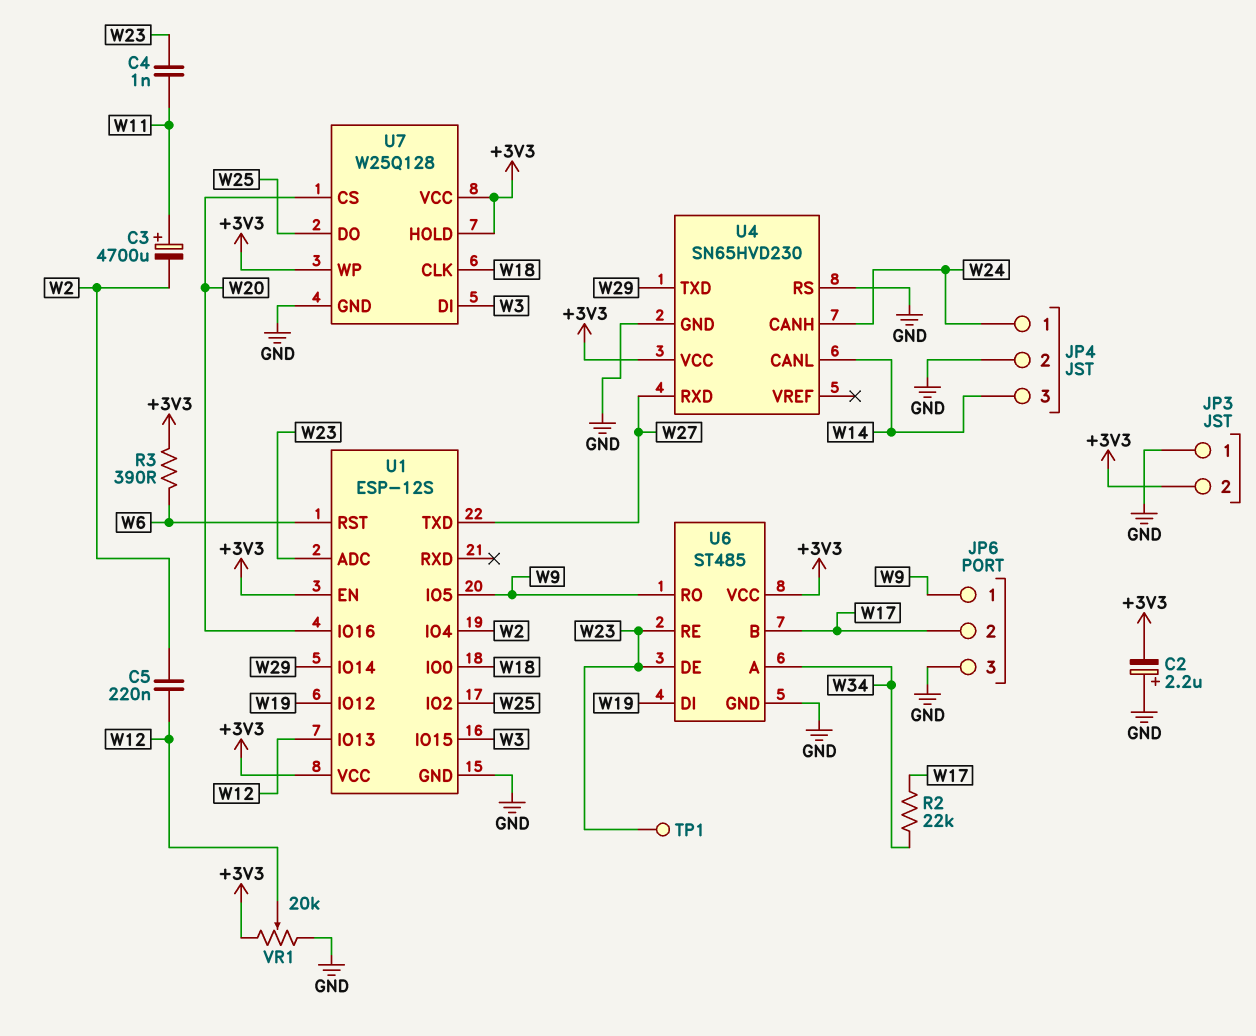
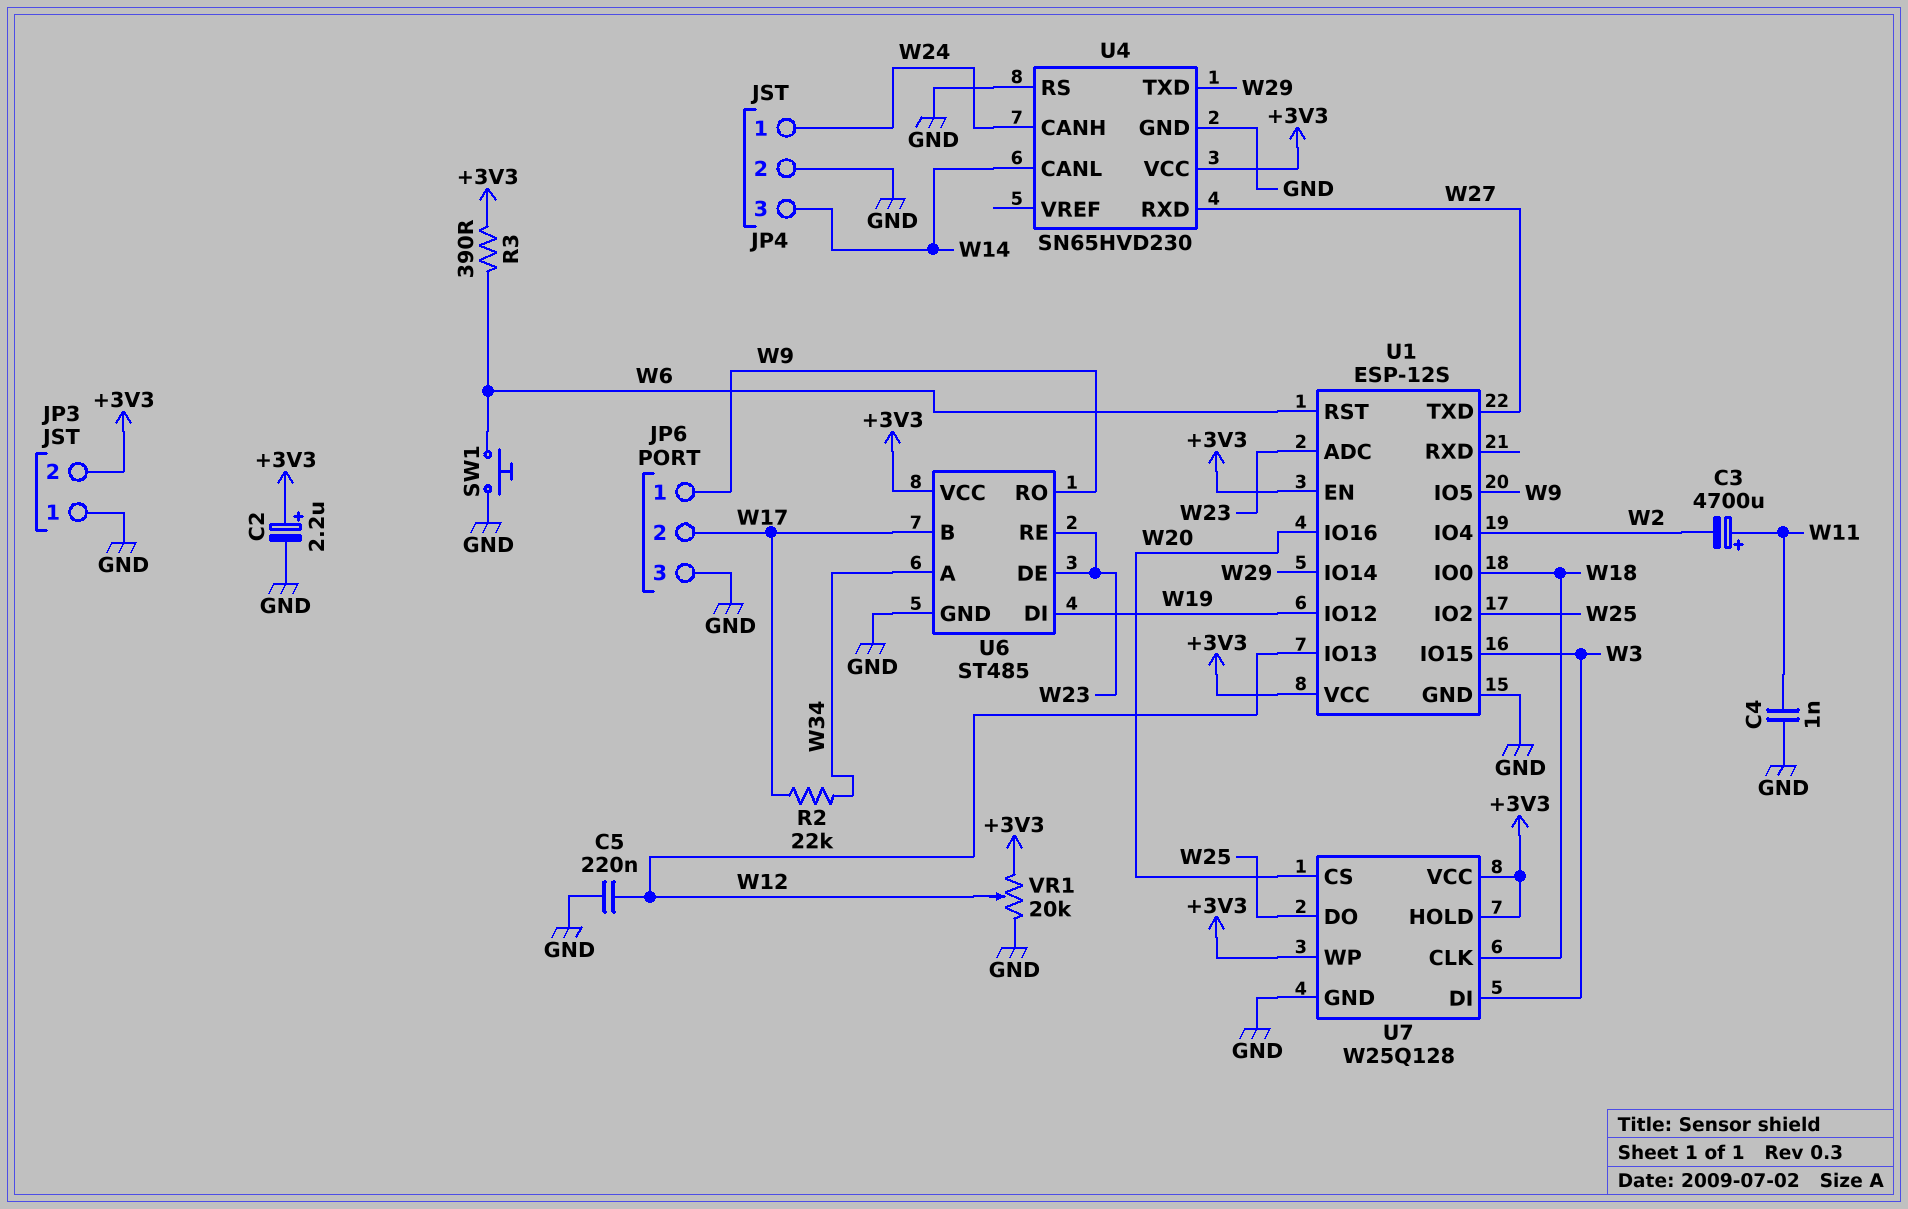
C2: 2.2uF (plus GND, minus +3V3) -> 2.2uF (plus +3V3, minus GND)
C4: 1nF (W11, W23) -> 1nF (GND, W11)
C5: 220nF (W2, W12) -> 220nF (GND, W12)
SW1: none -> button (GND, W6)
TP1: test point (W23) -> none

